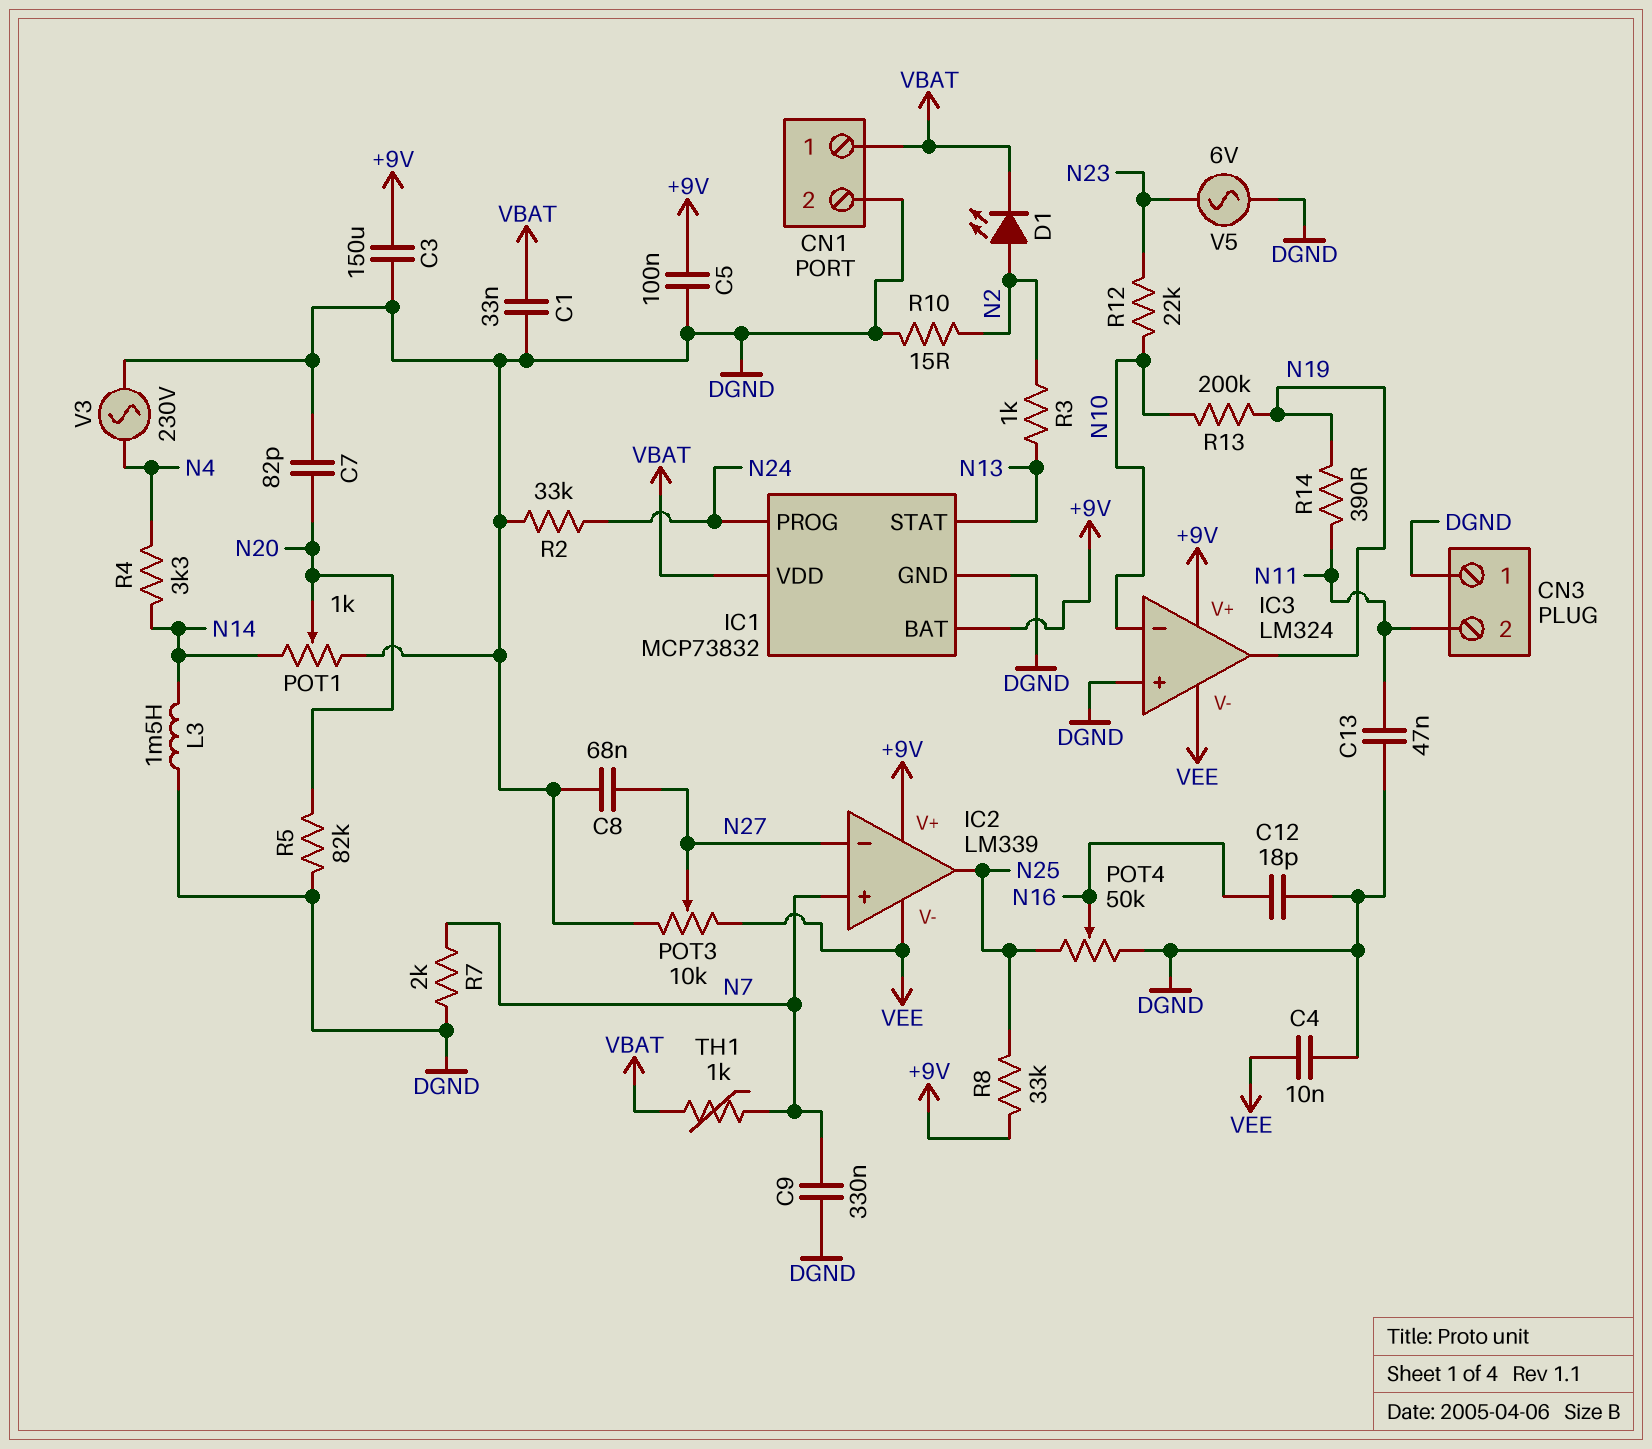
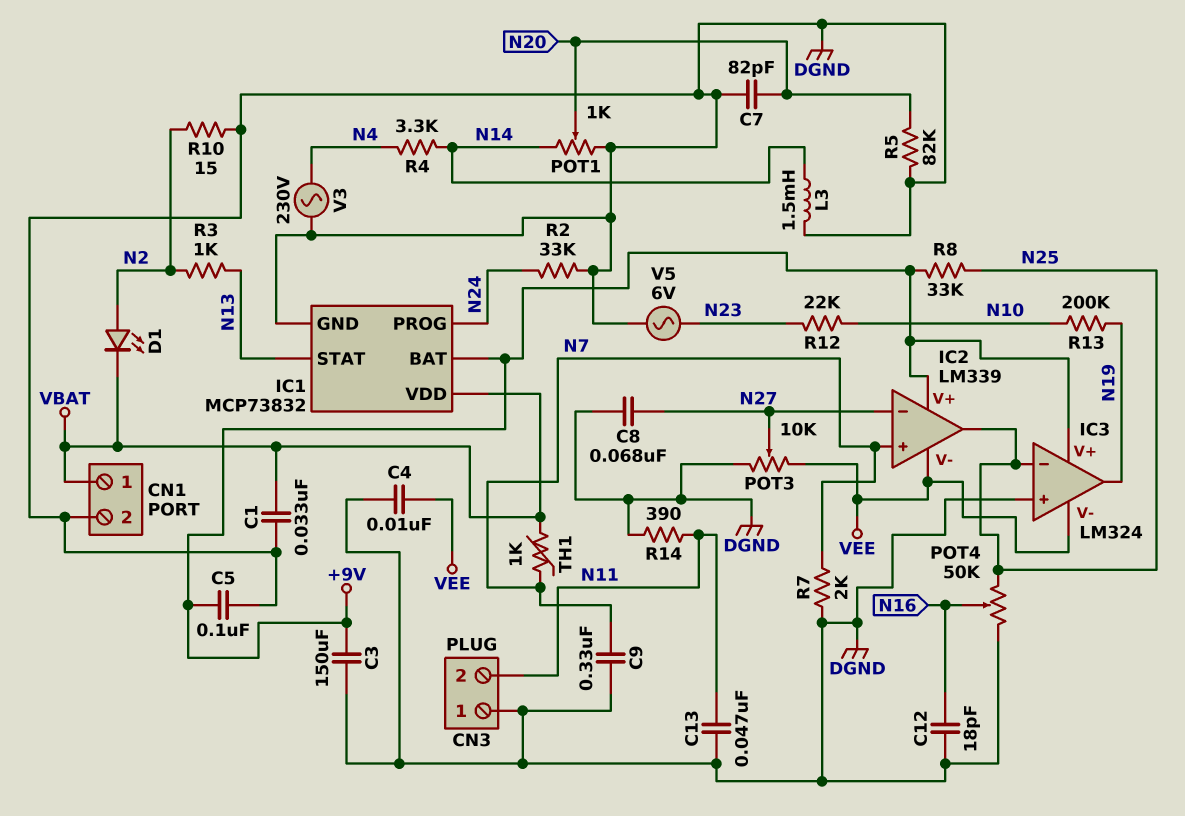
IC3 pin in-: N10 -> N25
R14: 390 (N11, N19) -> 390 (DGND, N11)

